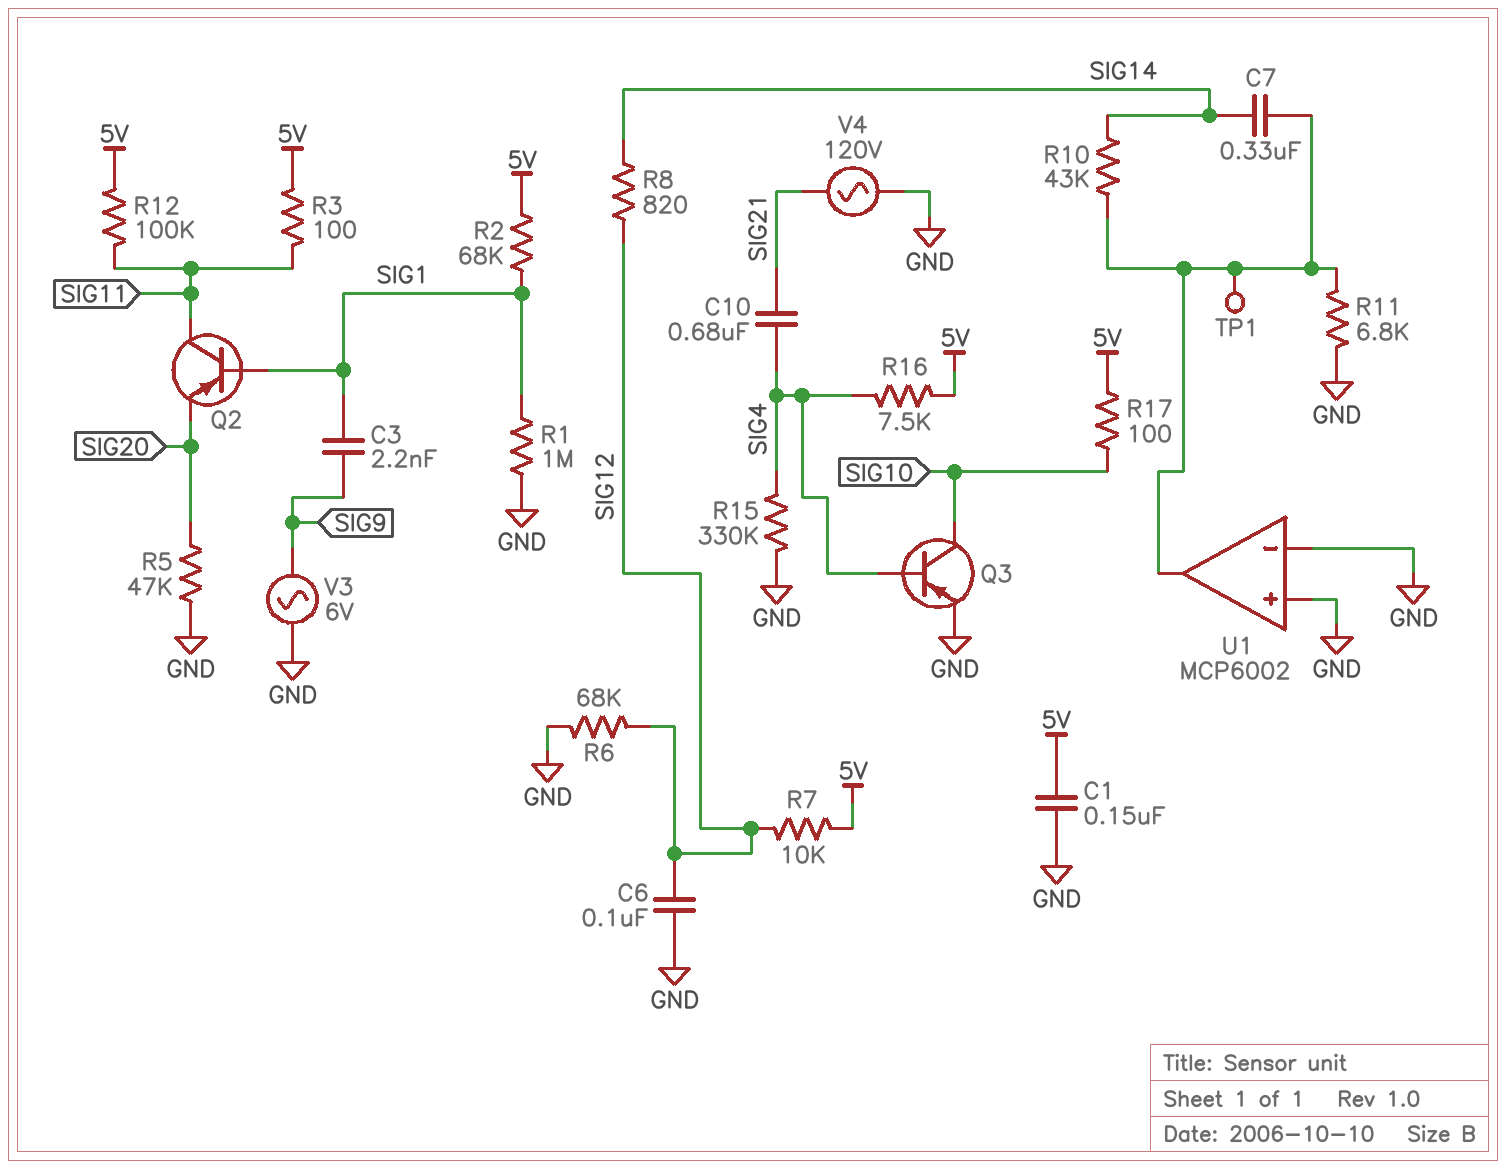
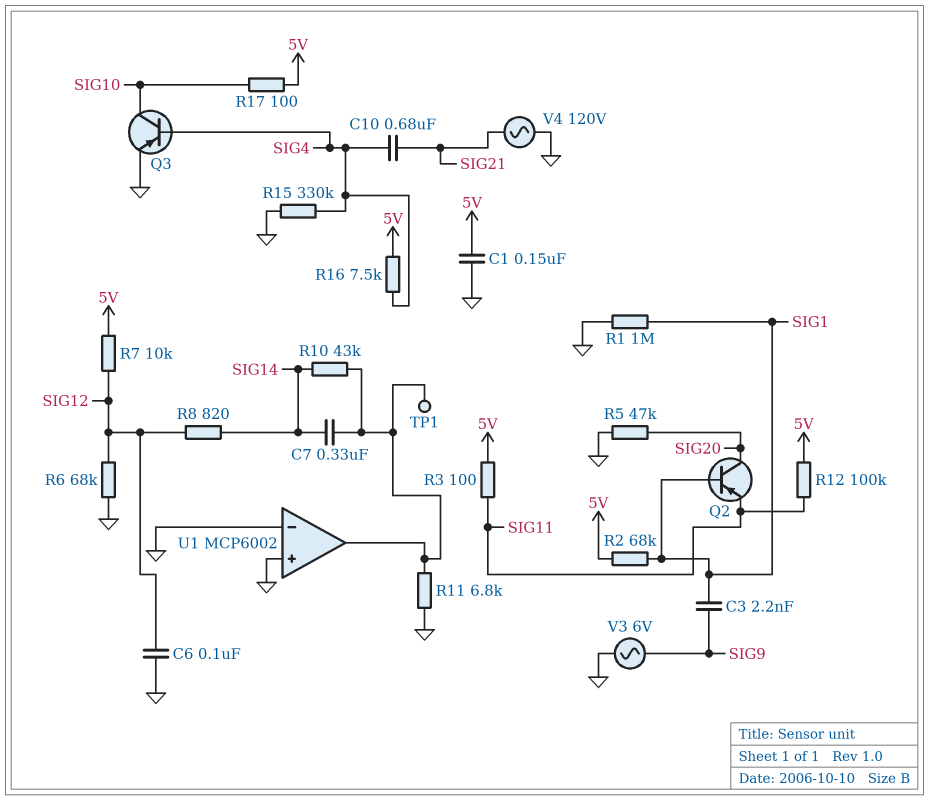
Q2: PNP (B SIG1, C SIG11, E SIG20) -> PNP (B SIG1, C SIG20, E SIG11)

